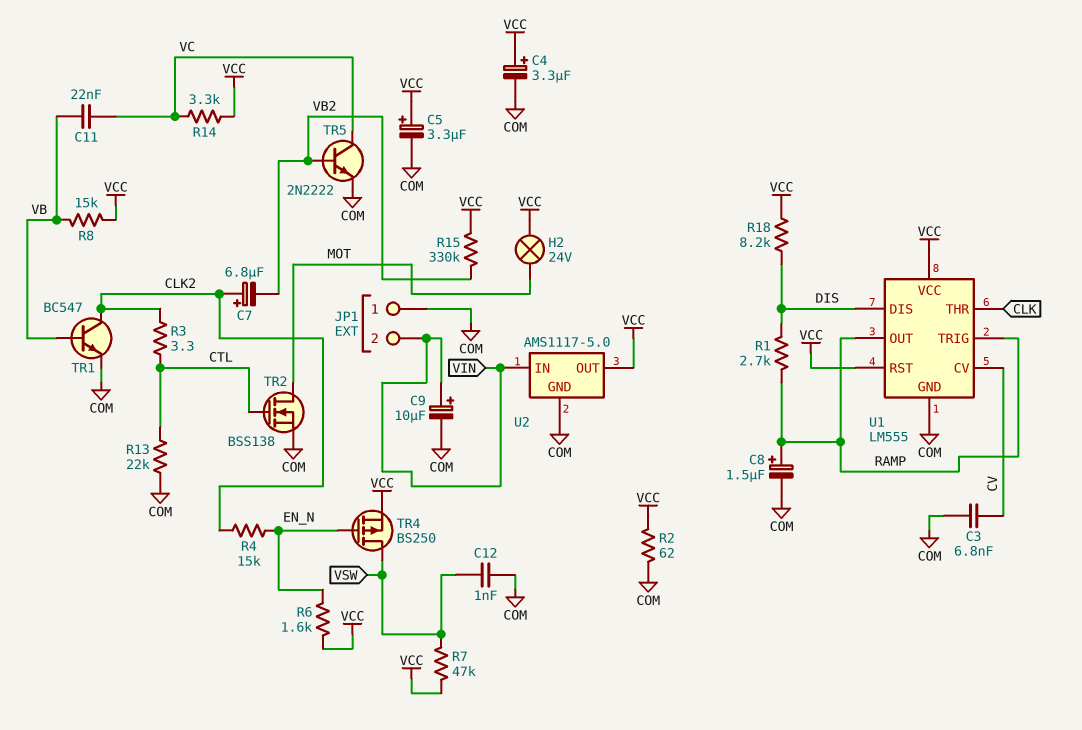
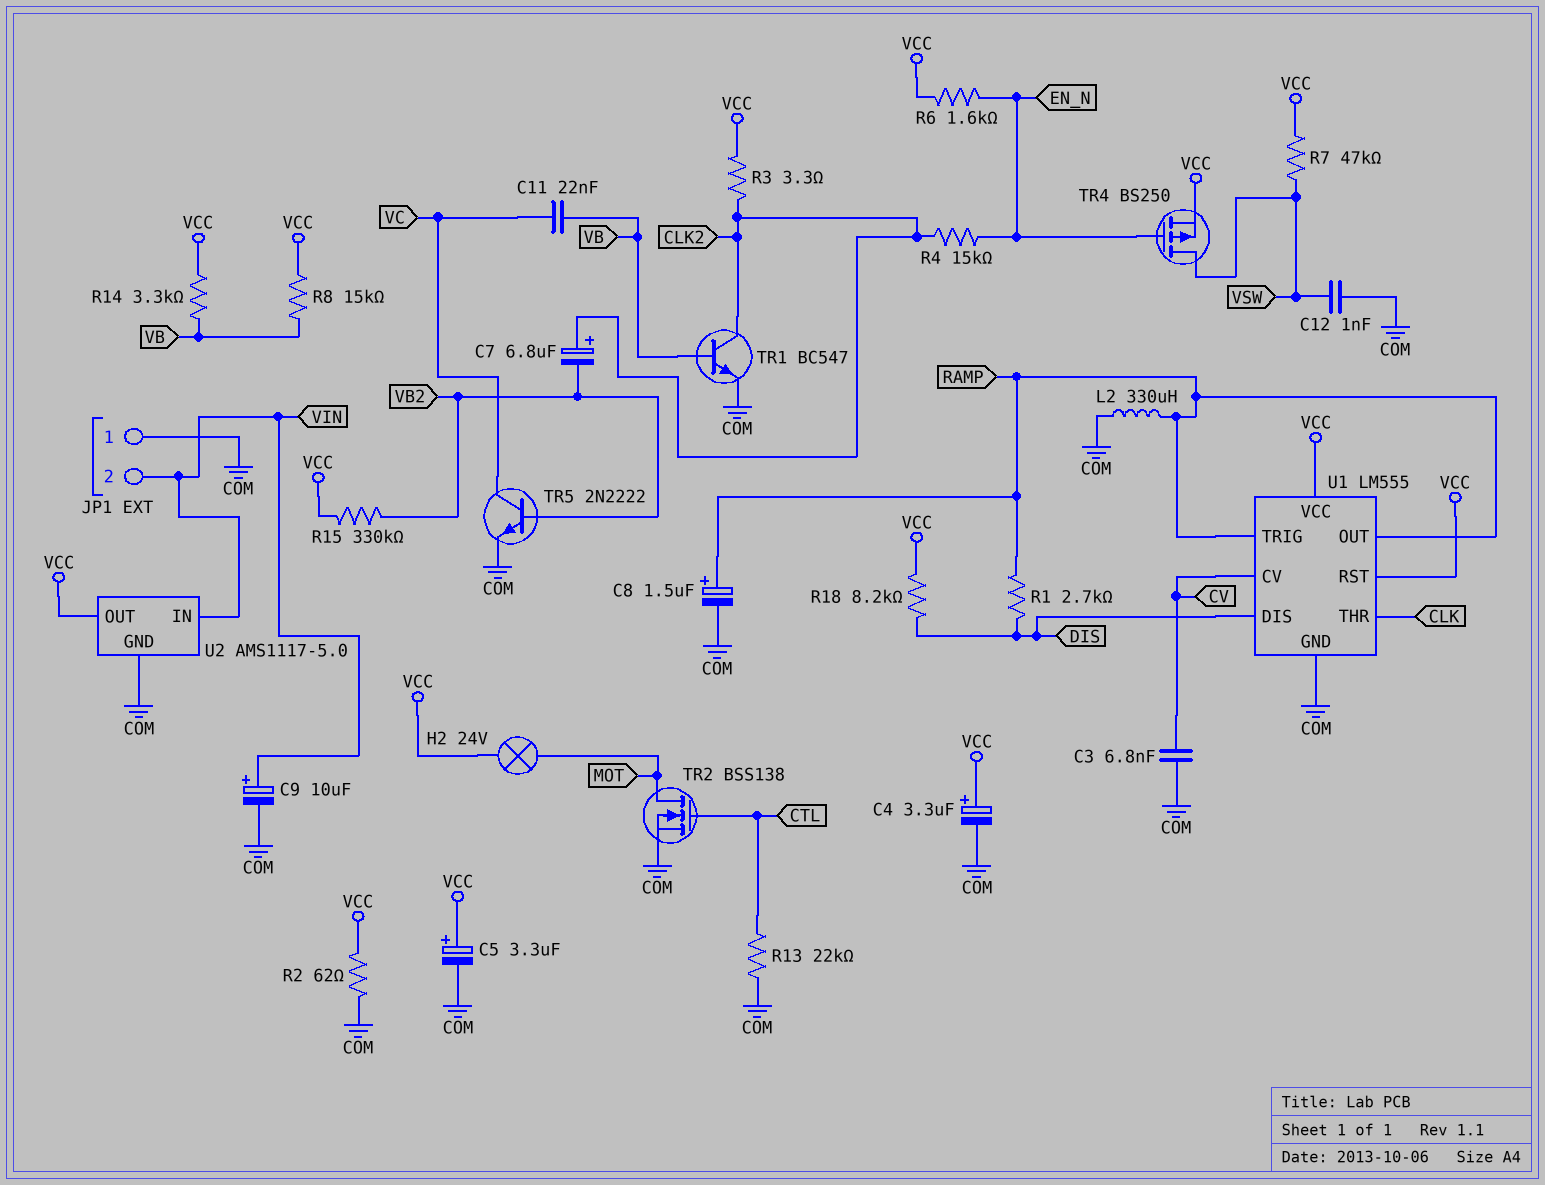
L2: none -> 330uH (COM, RAMP)
R3: 3.3 (CLK2, CTL) -> 3.3 (CLK2, VCC)
R14: 3.3k (VC, VCC) -> 3.3k (VB, VCC)

